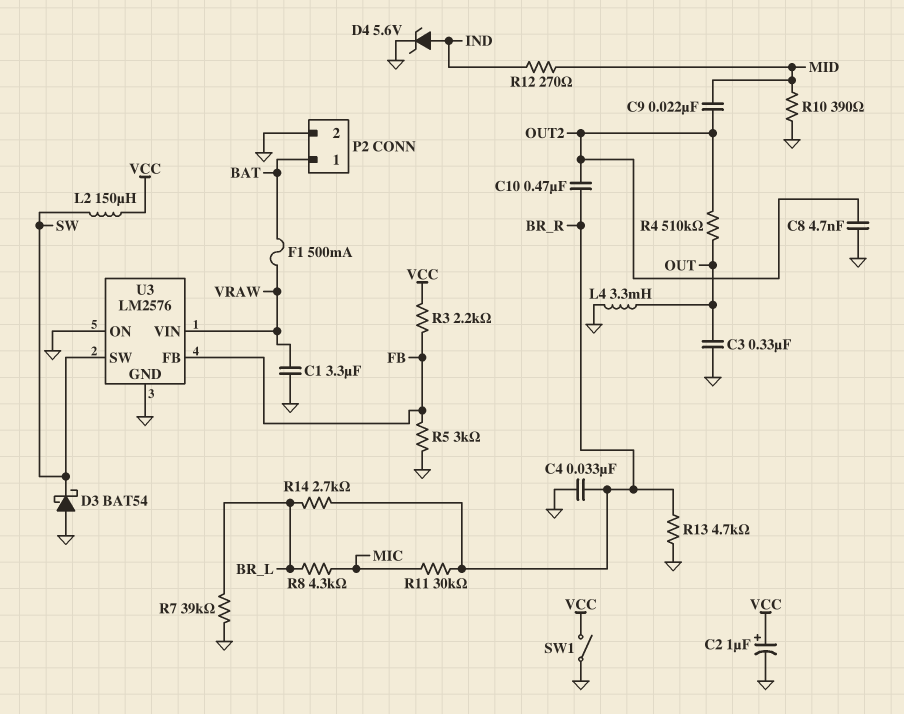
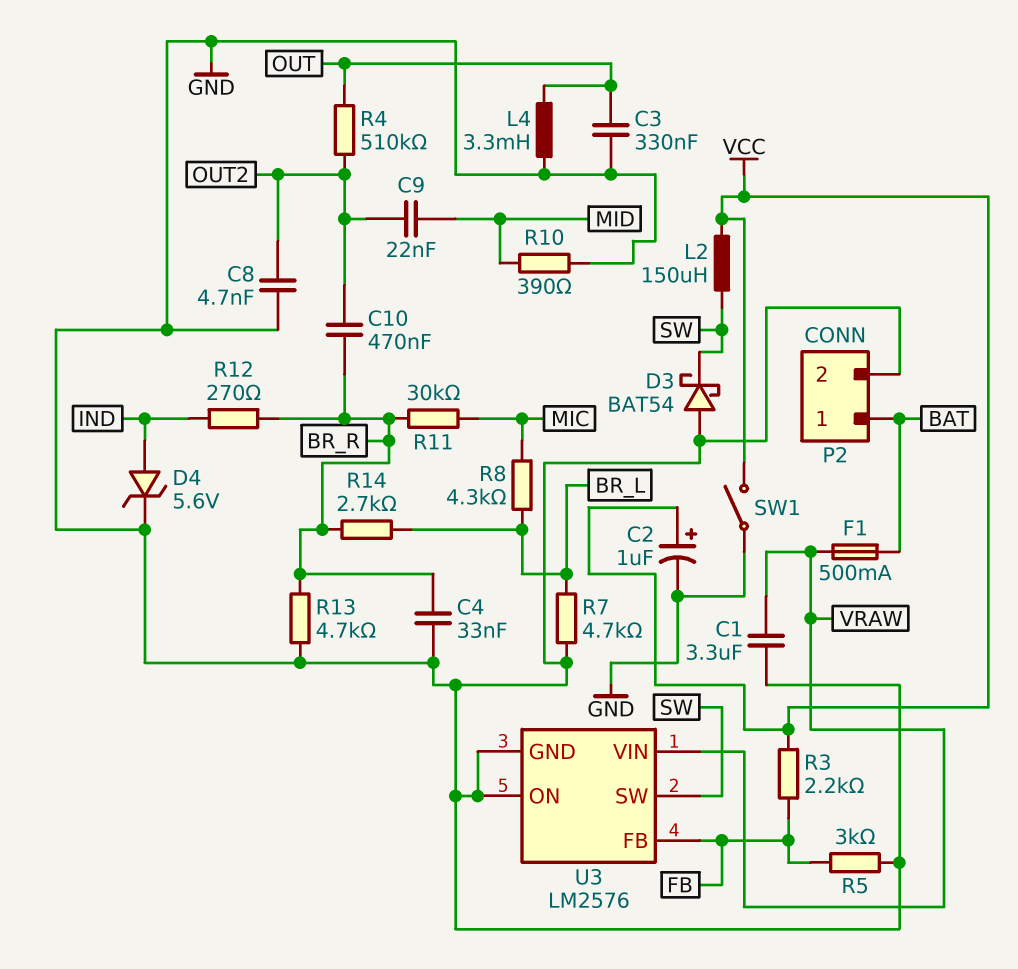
R7: 39k (BR_L, GND) -> 4.7k (BR_L, GND)
R12: 270 (IND, MID) -> 270 (BR_R, IND)

